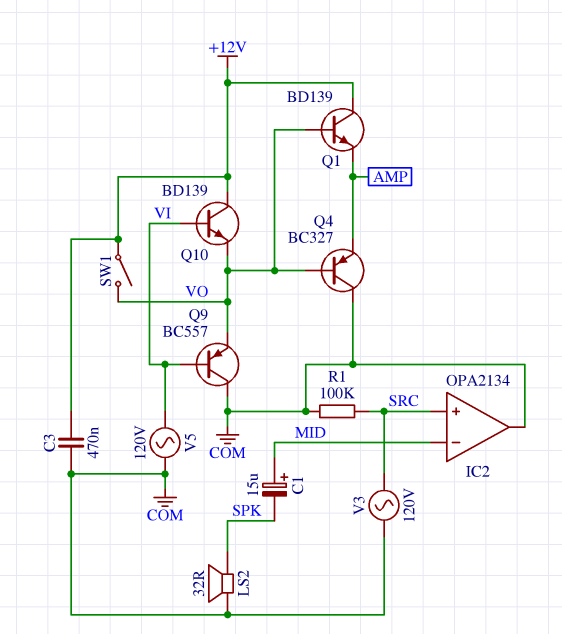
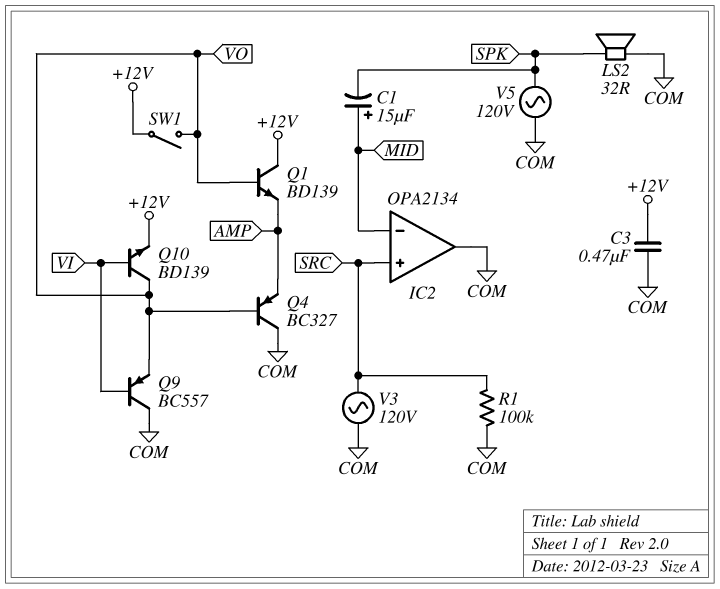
Q10: NPN BD139 (B VI, C +12V, E VO) -> NPN BD139 (B VI, C VO, E +12V)
V5: AC 120V (COM, VI) -> AC 120V (COM, SPK)

